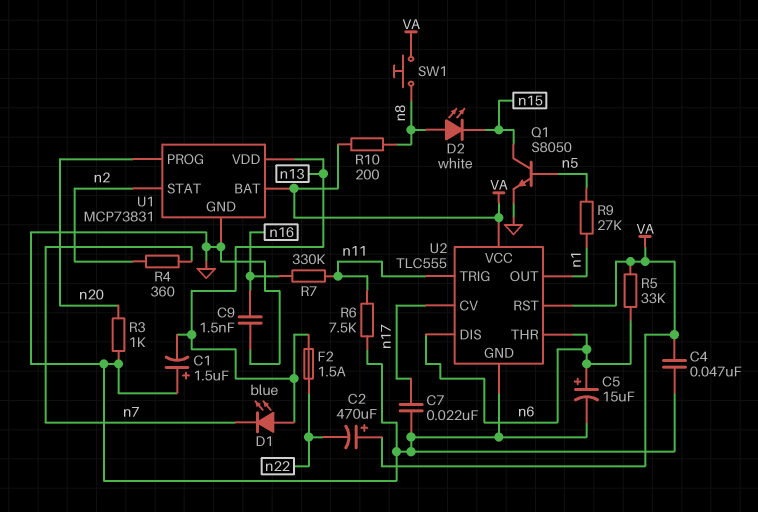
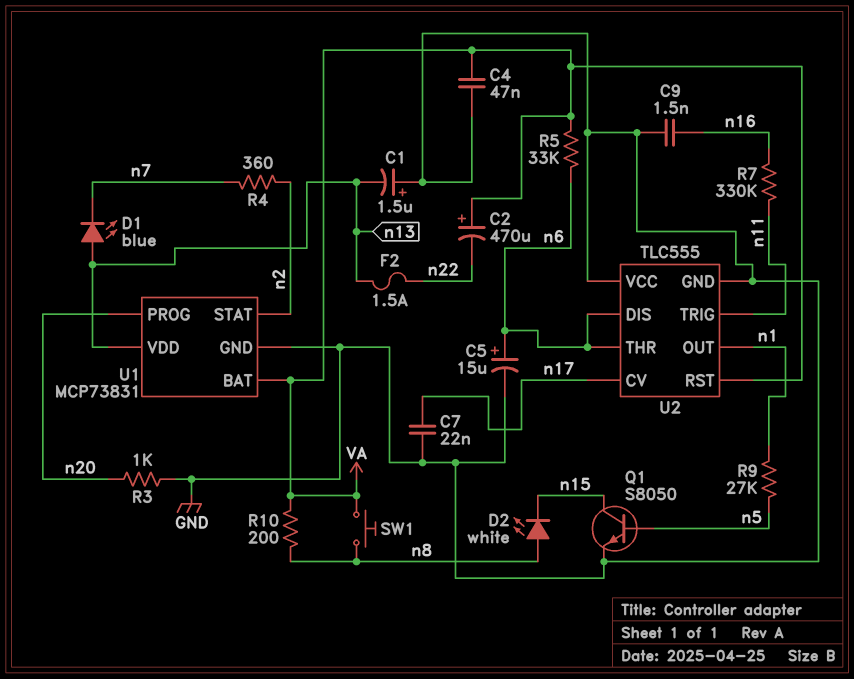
R6: 7.5k (GND, n11) -> none
U2 pin VCC: VA -> GND

